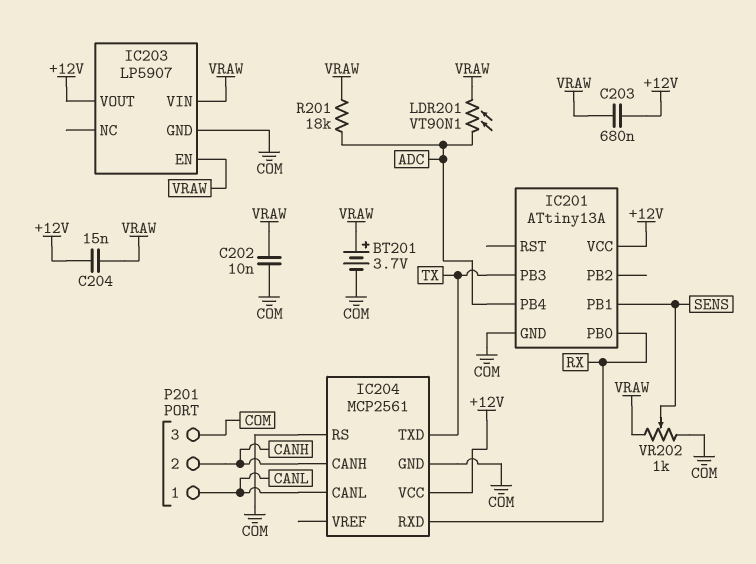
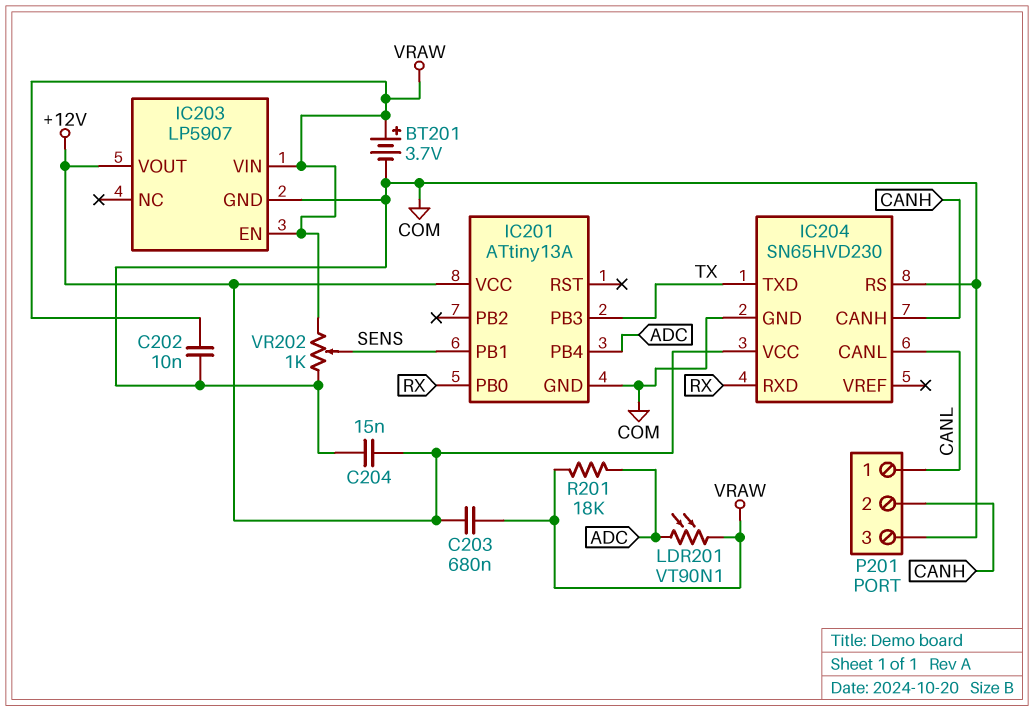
C204: 15nF (+12V, VRAW) -> 15nF (+12V, COM)
IC204: MCP2561 -> SN65HVD230

